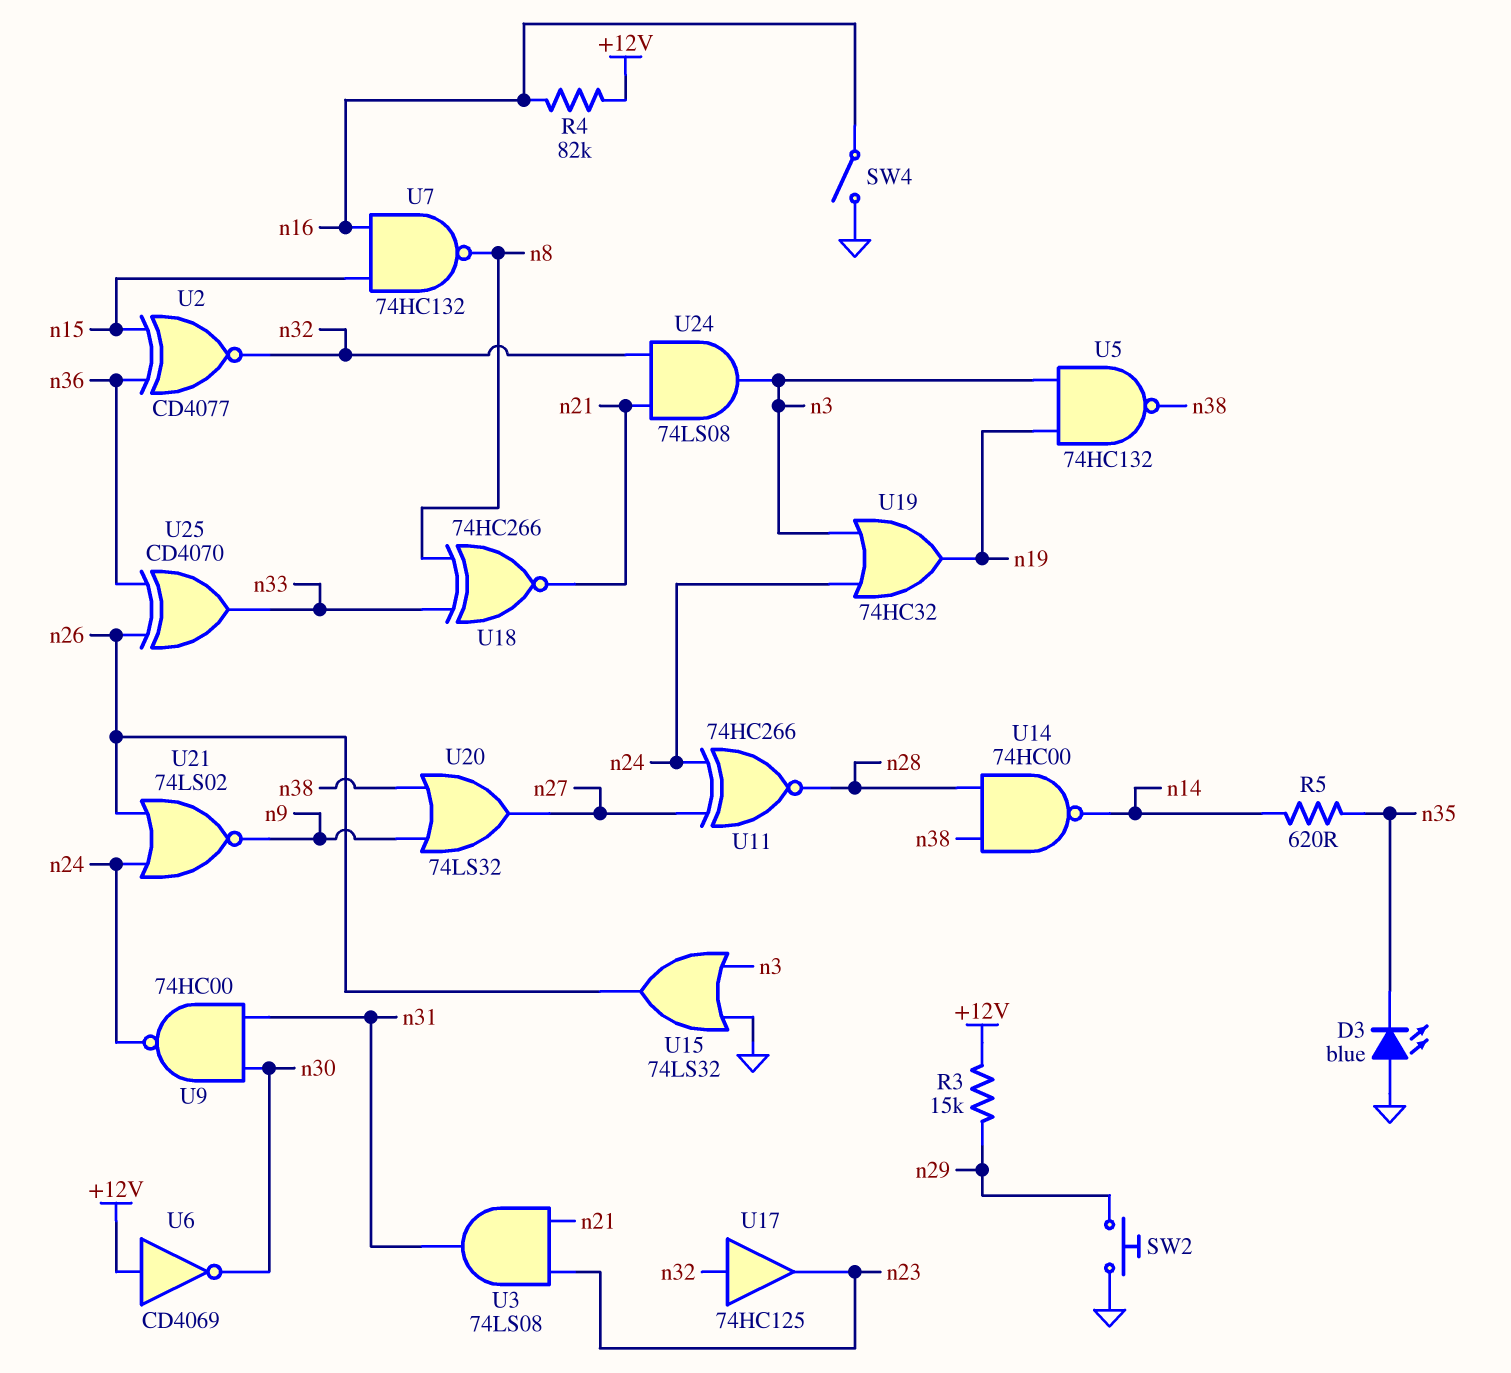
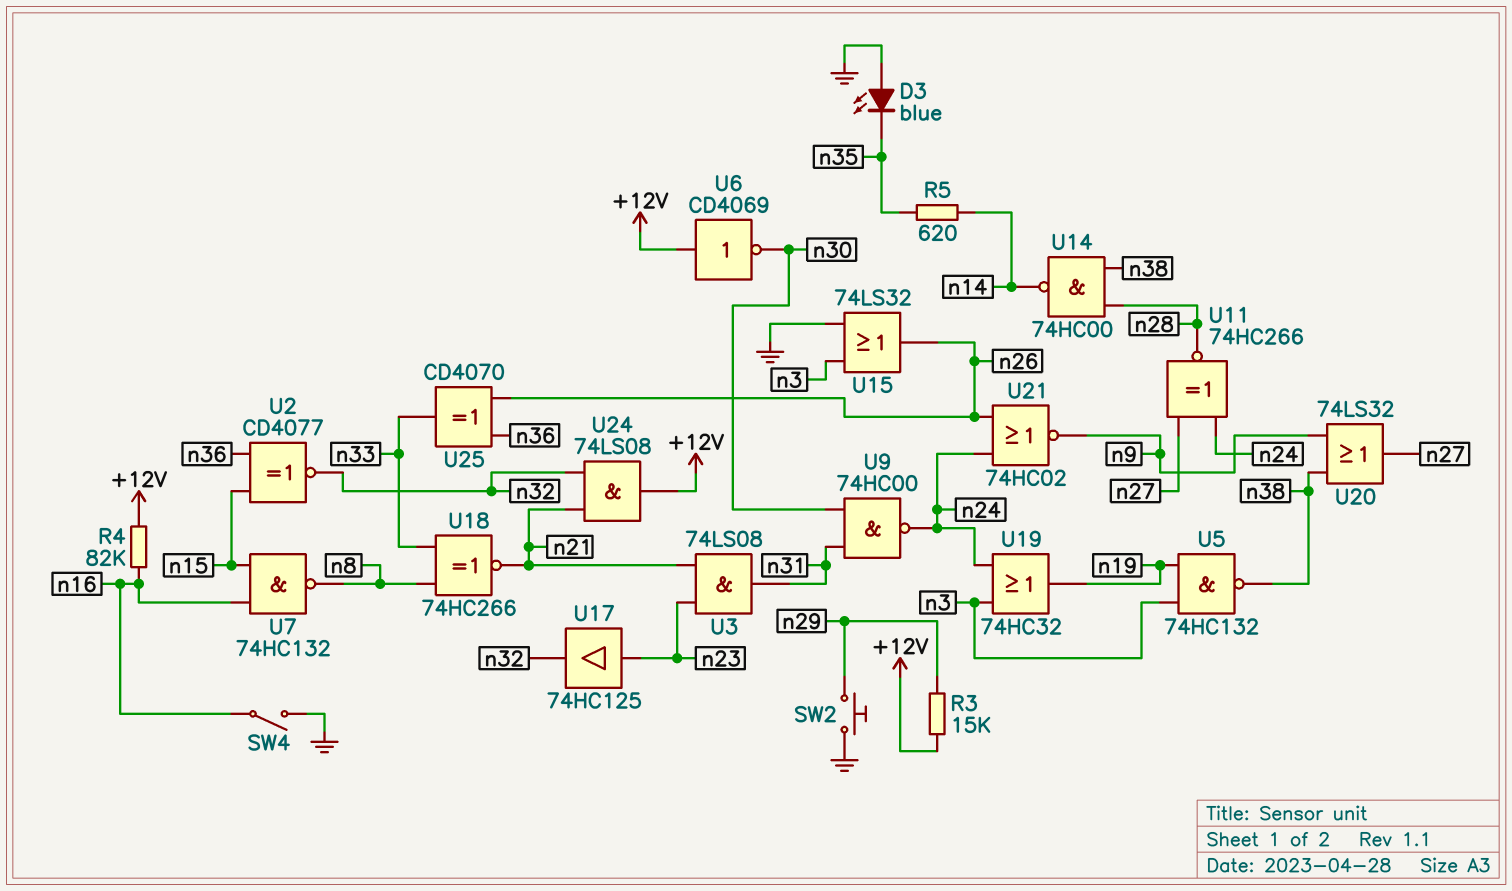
U17: buffer 74HC125 (in n32, out n23) -> buffer 74HC125 (in n23, out n32)
U21: NOR 74LS02 (in n24, in n26, out n9) -> NOR 74HC02 (in n24, in n26, out n9)
U24: AND 74LS08 (in n21, in n32, out n3) -> AND 74LS08 (in n21, in n32, out +12V)

